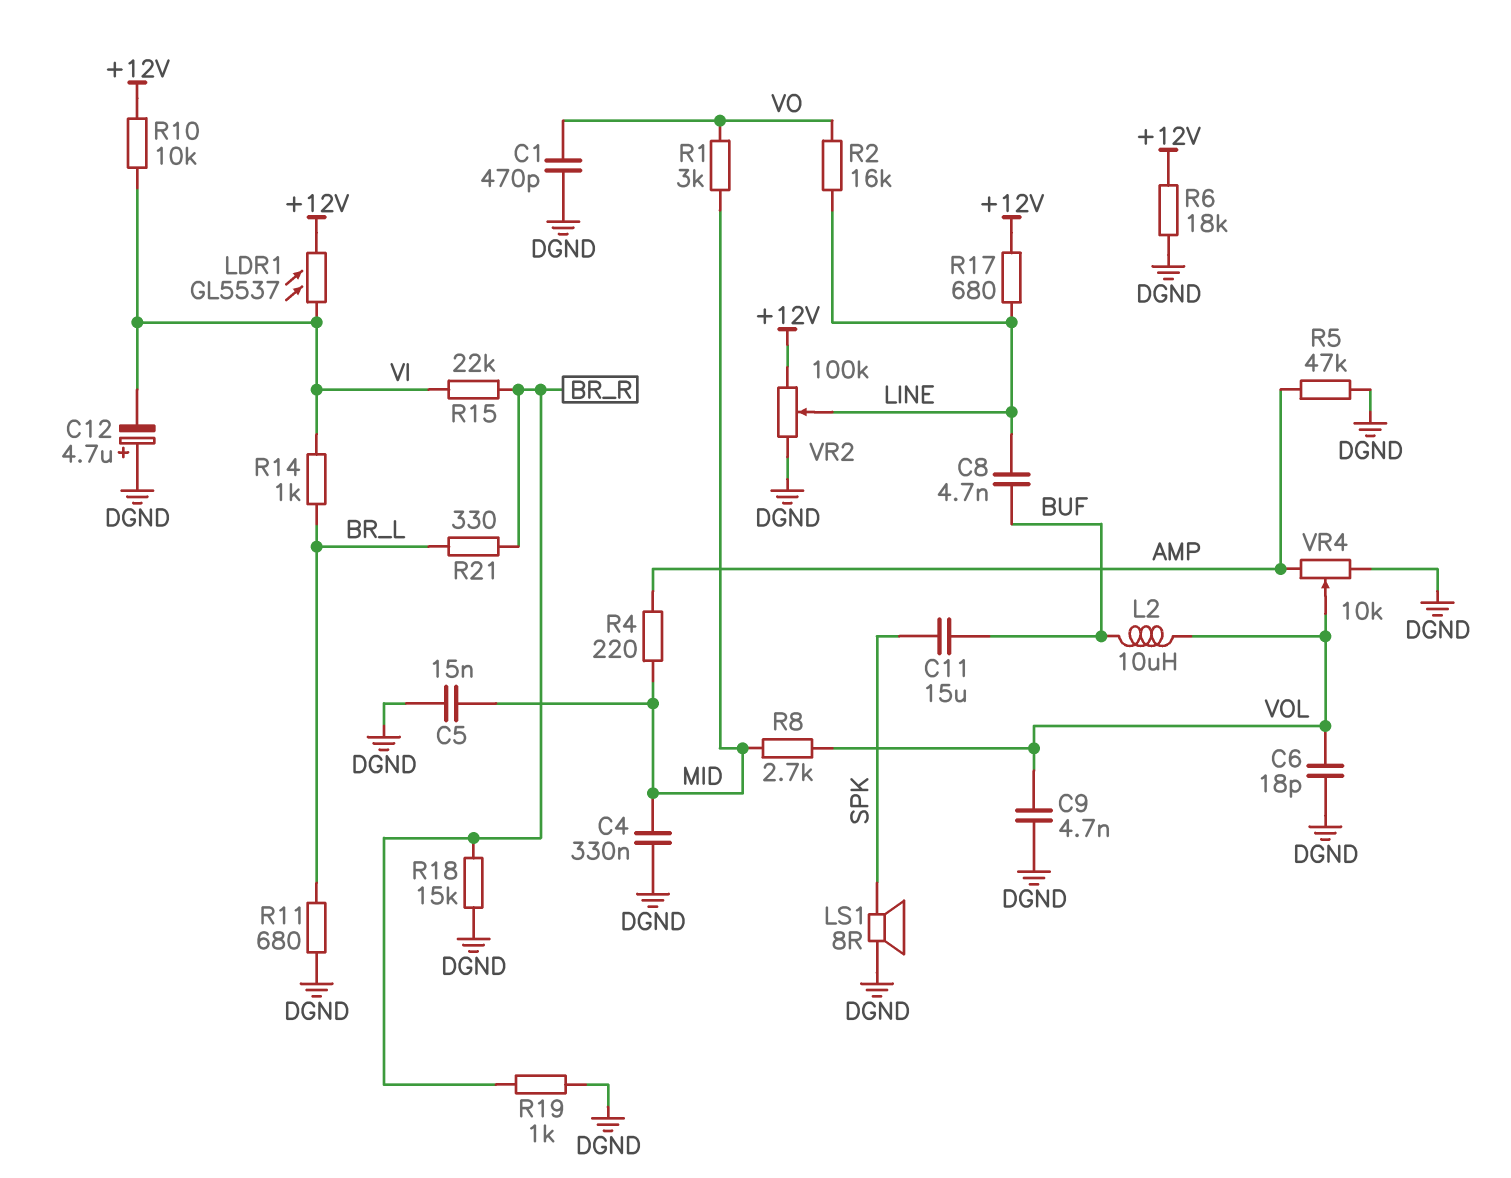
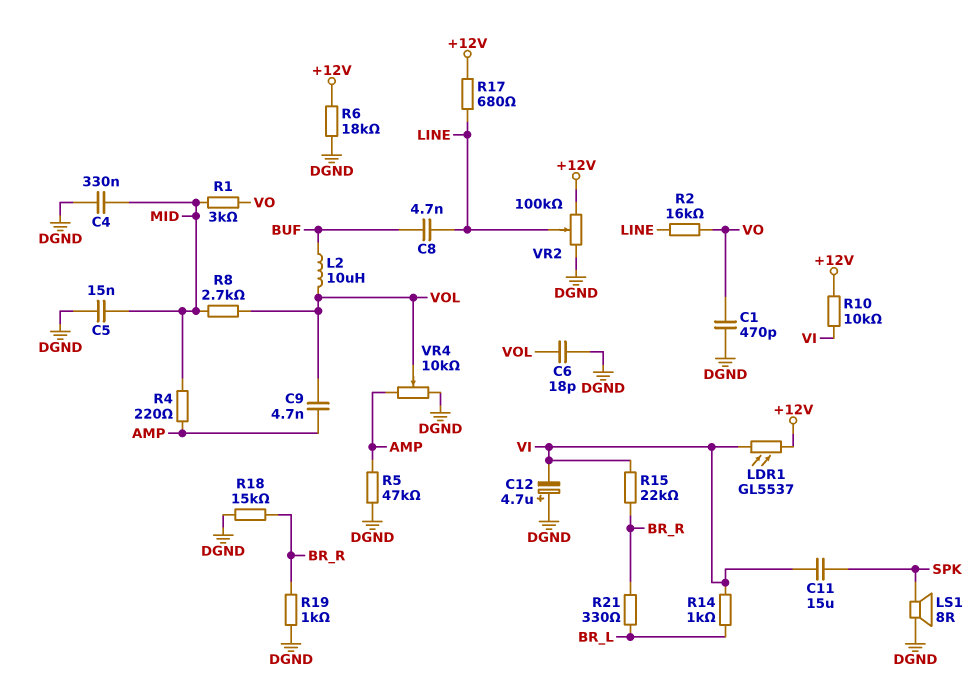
C9: 4.7nF (DGND, VOL) -> 4.7nF (AMP, VOL)
C11: 15uF (BUF, SPK) -> 15uF (SPK, VI)
R11: 680 (BR_L, DGND) -> none

